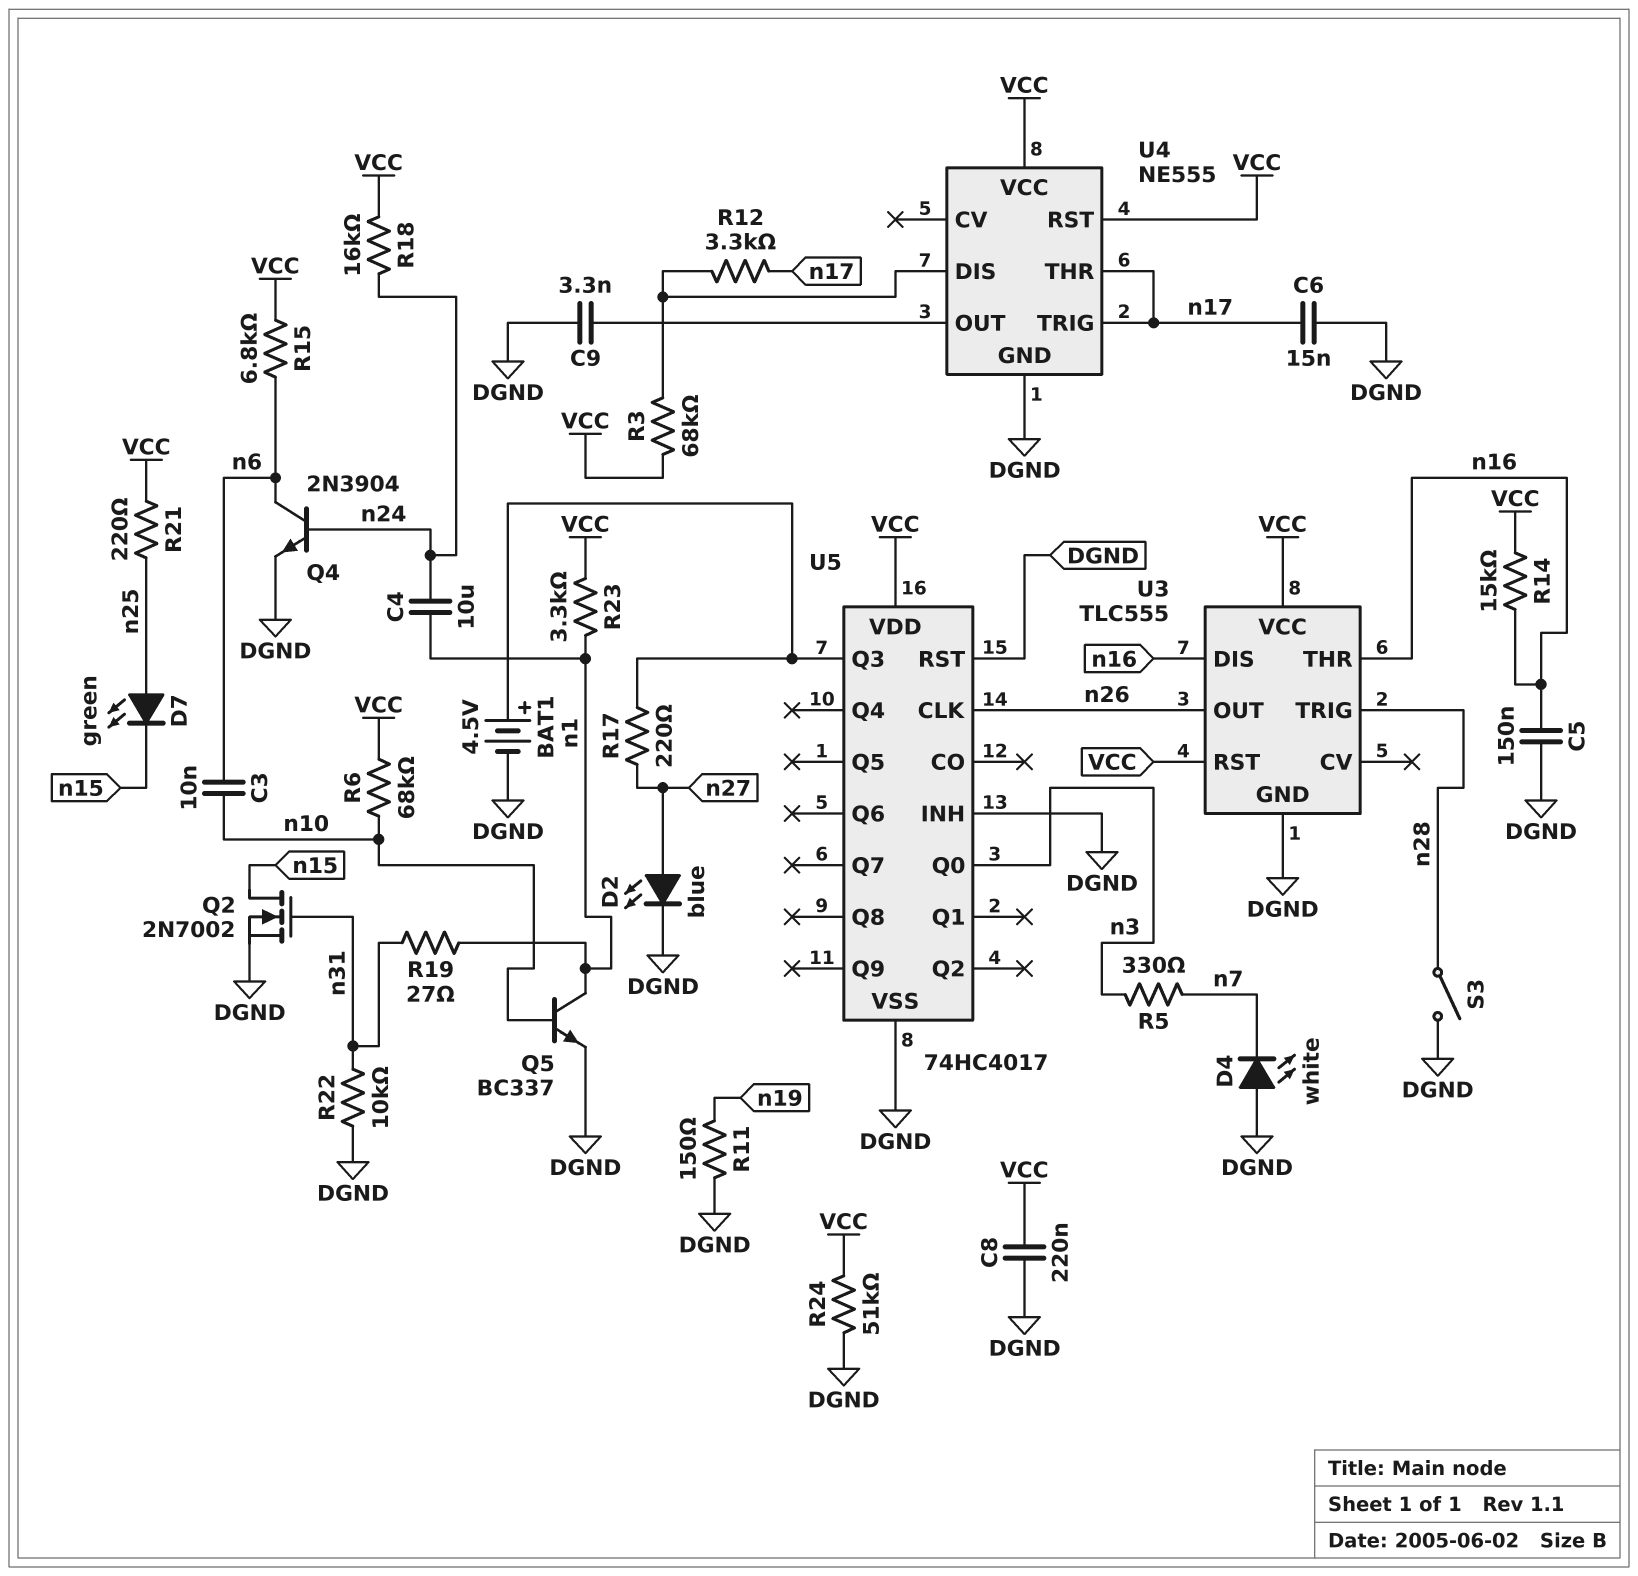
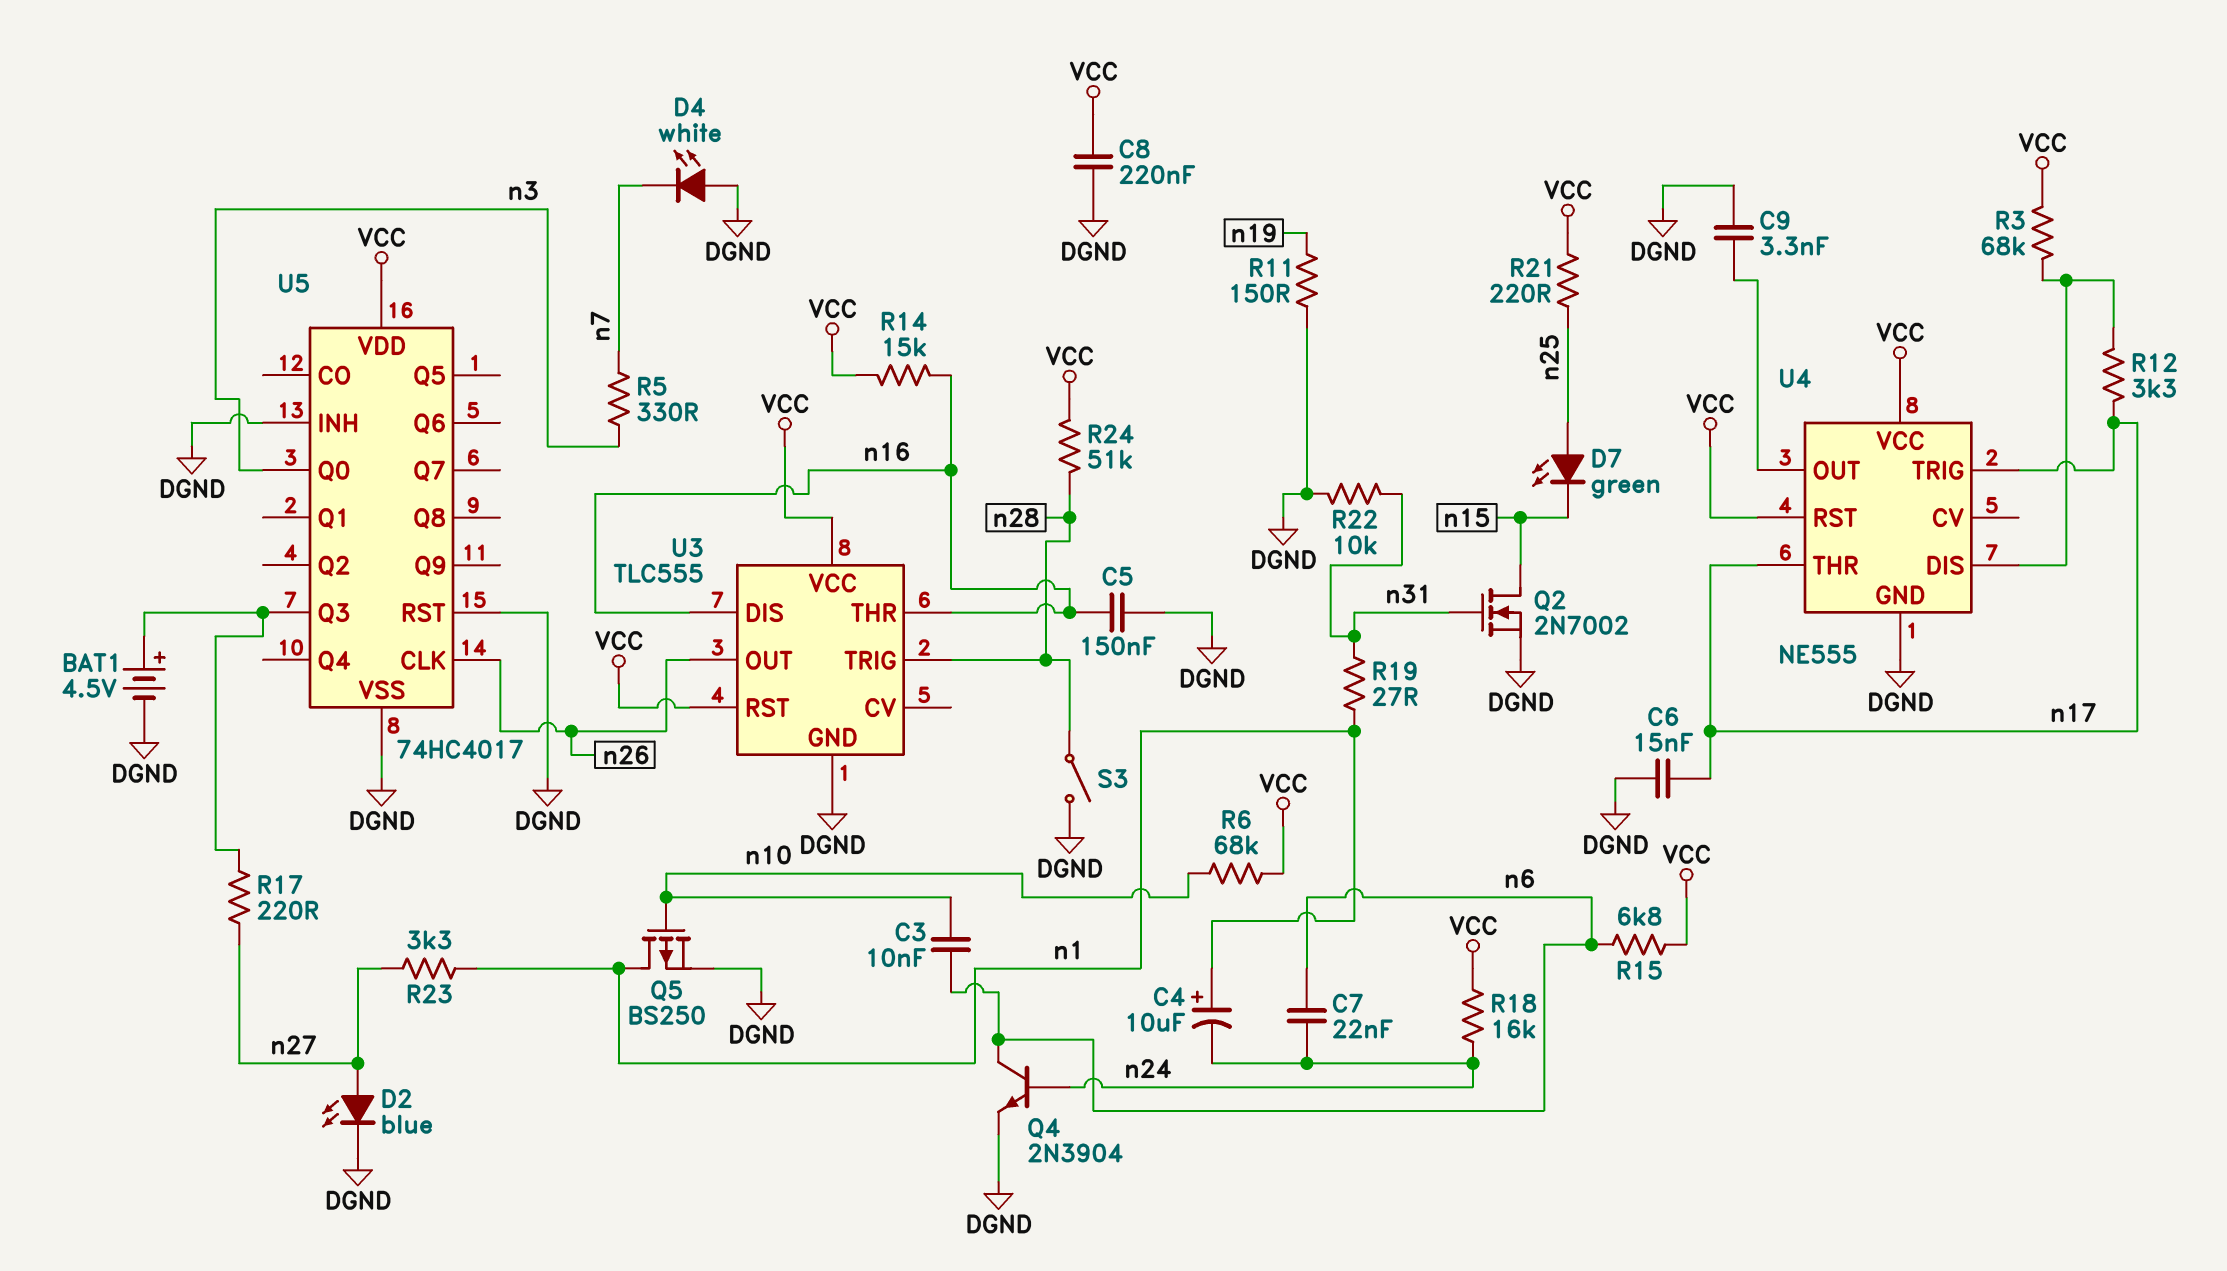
C4: 10uF (n1, n24) -> 10uF (plus n1, minus n24)
C7: none -> 22nF (n6, n24)
Q5: NPN BC337 (B n10, C n1, E DGND) -> PMOS BS250 (G n10, D n1, S DGND)
R23: 3.3k (VCC, n1) -> 3.3k (n1, n27)
R24: 51k (DGND, VCC) -> 51k (VCC, n28)

